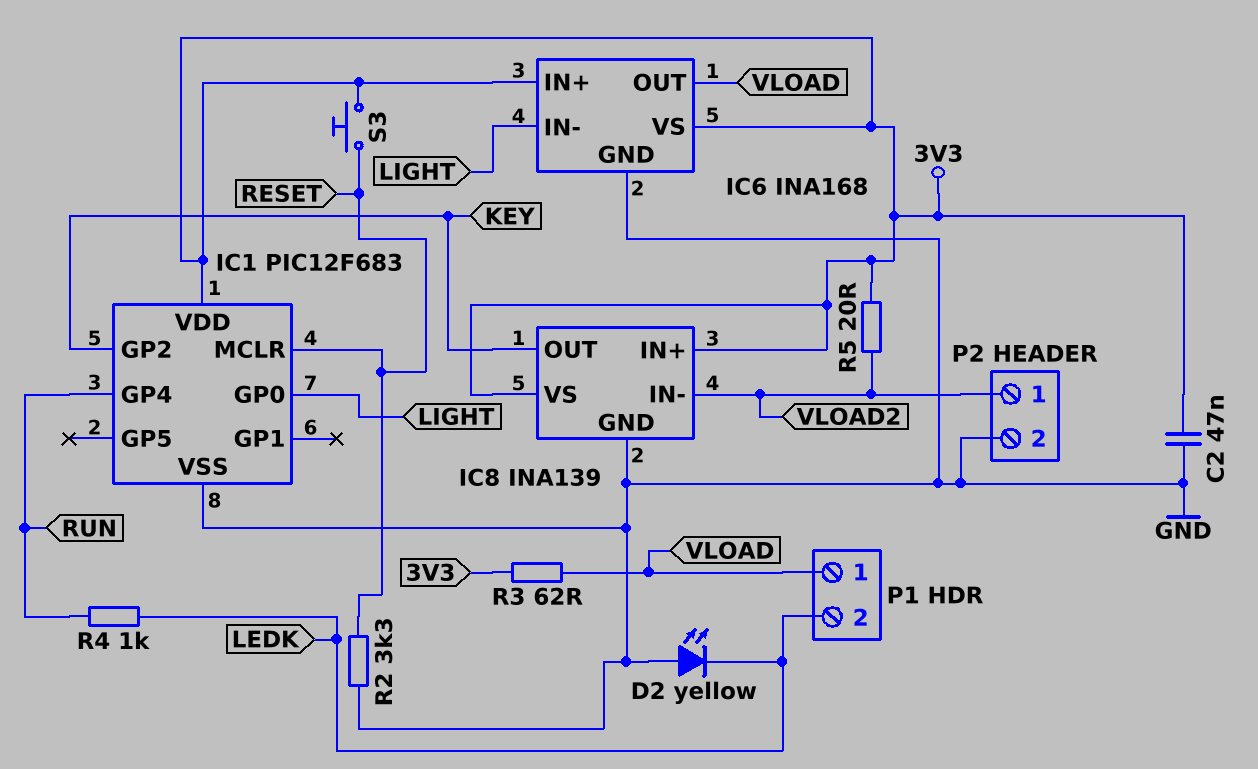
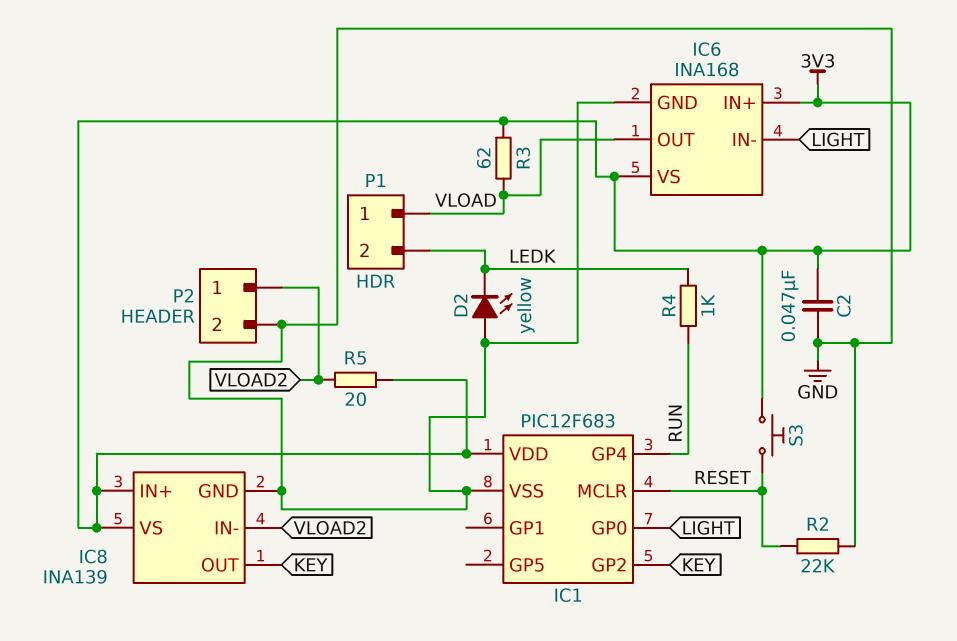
R2: 3.3k (GND, RESET) -> 22k (GND, RESET)

